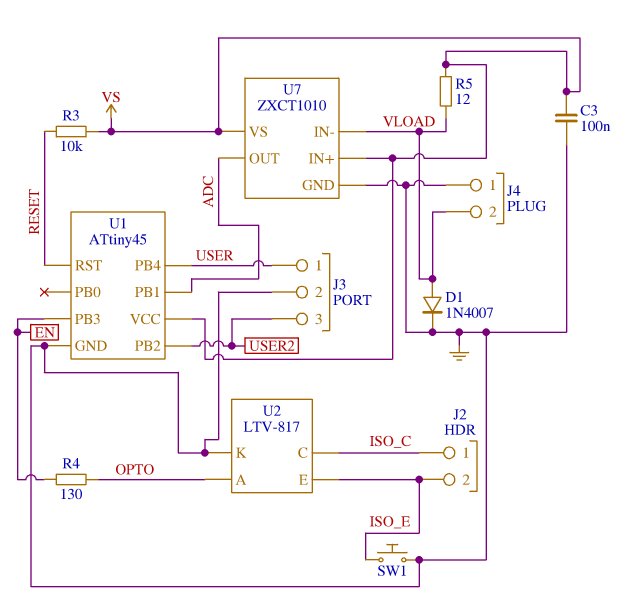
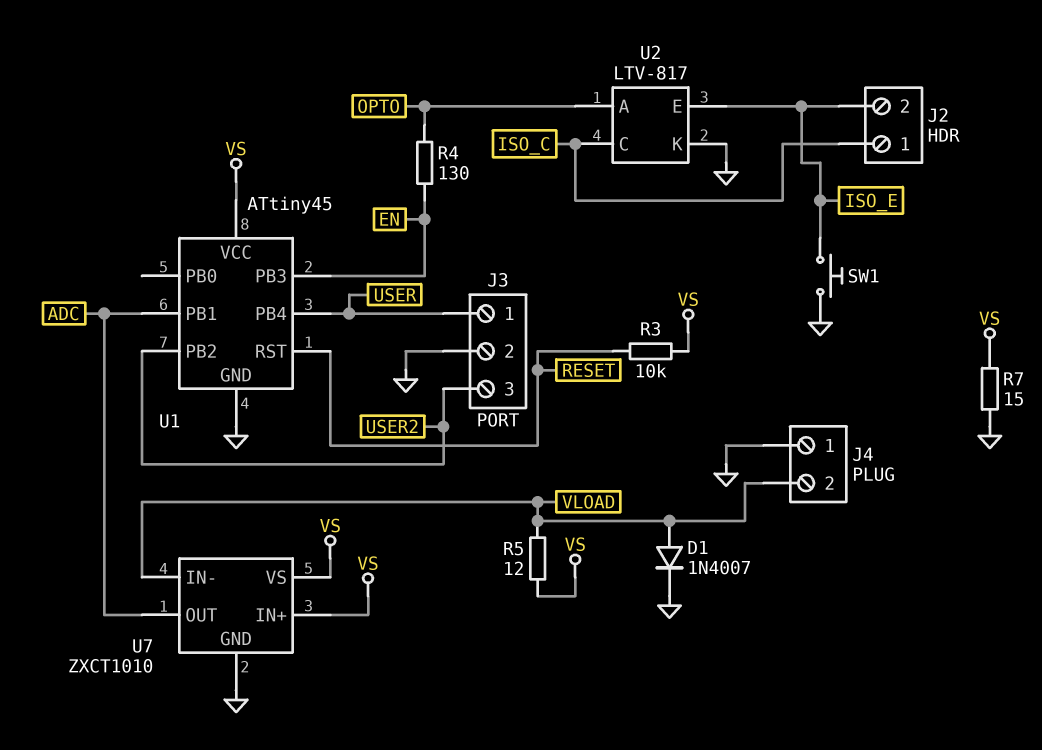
C3: 100nF (GND, VS) -> none
R7: none -> 15 (GND, VS)

